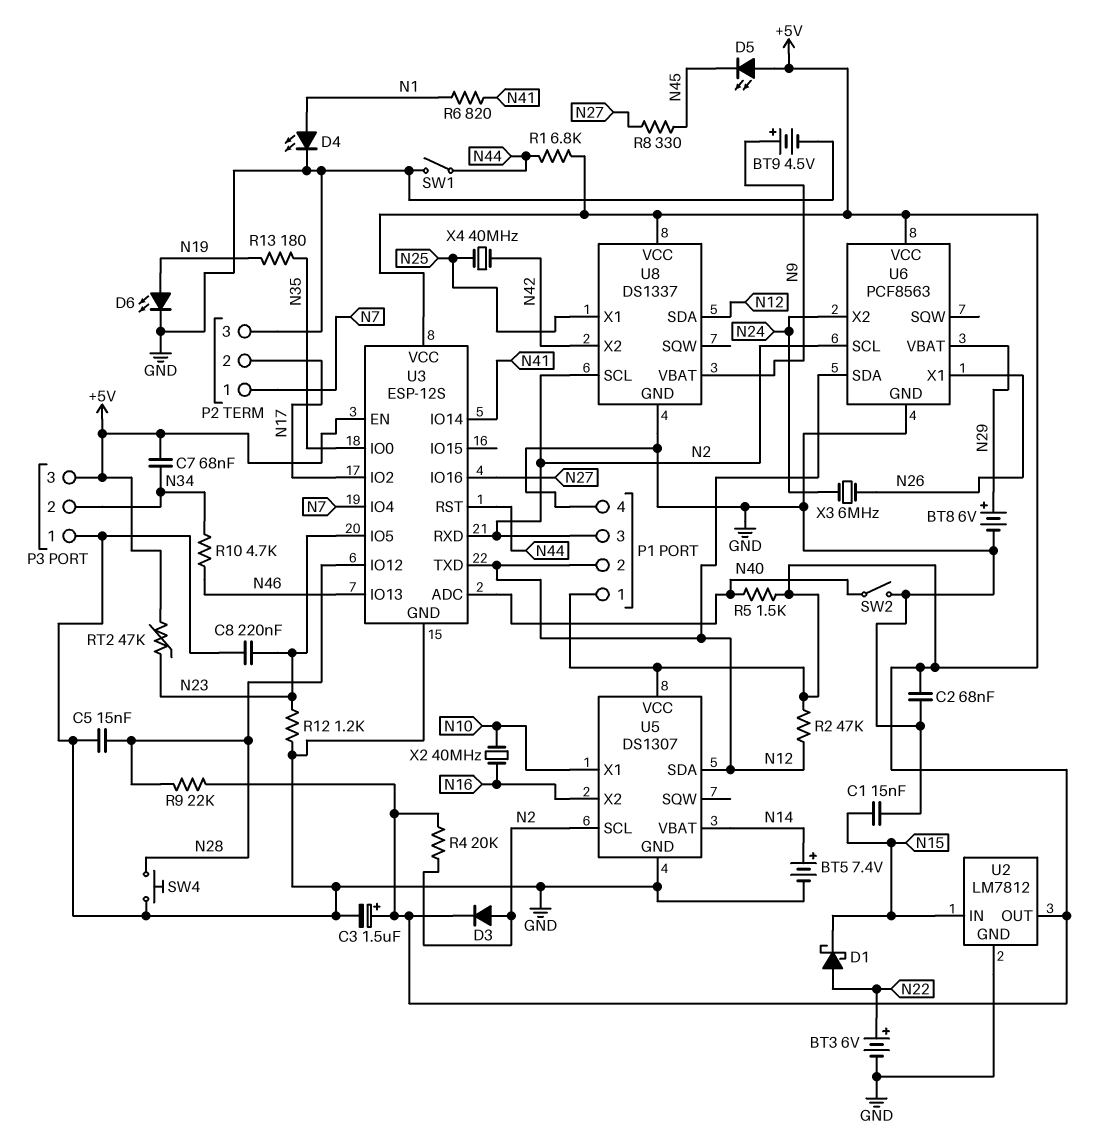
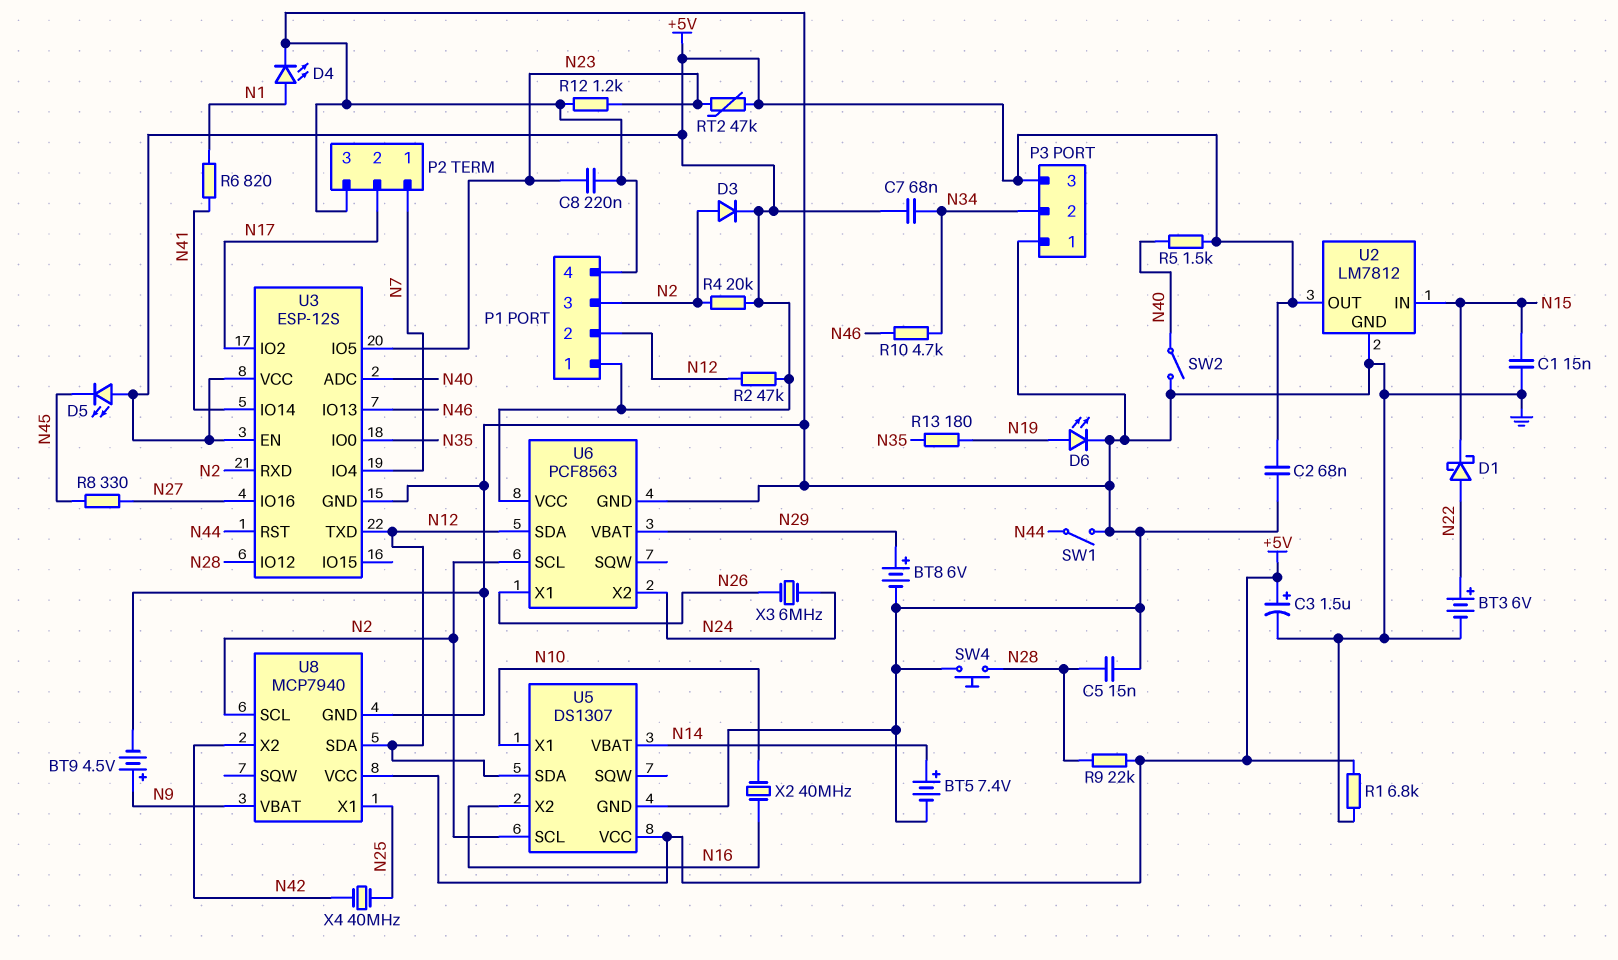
R1: 6.8k (+5V, N44) -> 6.8k (+5V, GND)
U8: DS1337 -> MCP7940

